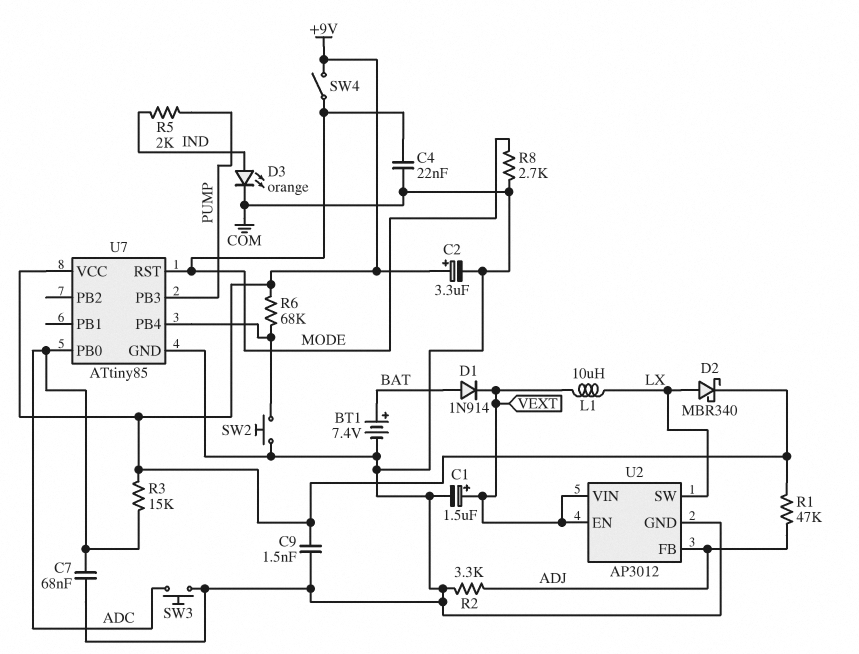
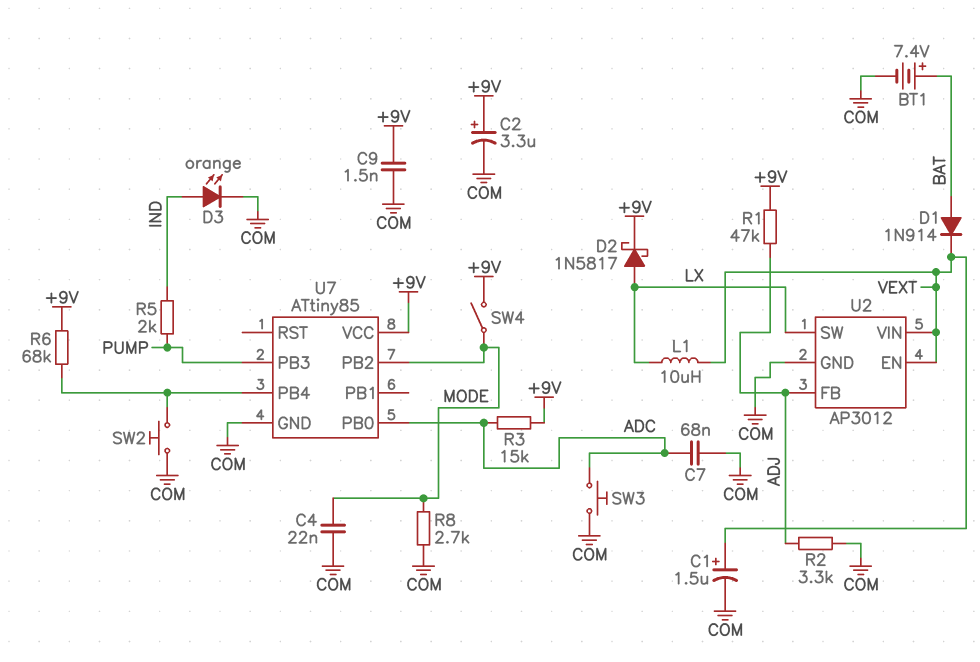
D2: schottky MBR340 (A LX, K +9V) -> schottky 1N5817 (A LX, K +9V)
U7 pin PB2: none -> MODE
U7 pin RST: MODE -> none

